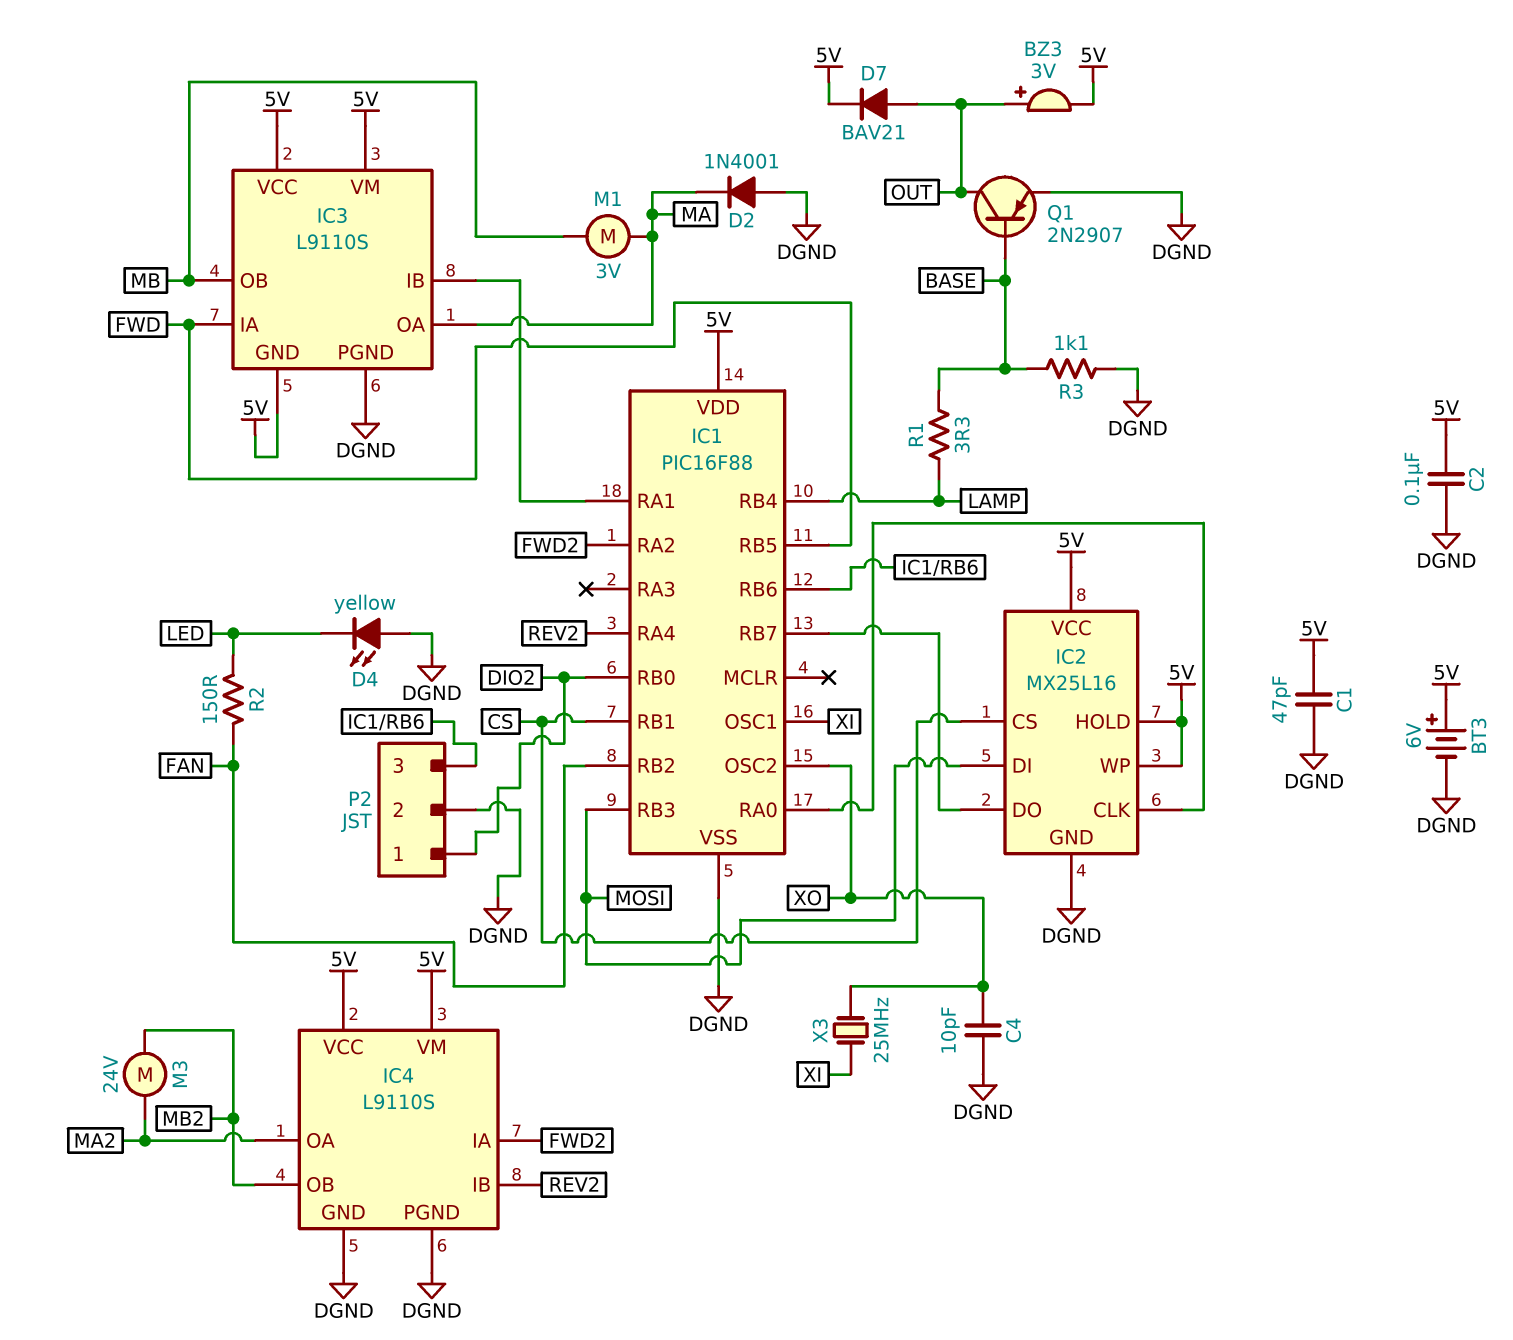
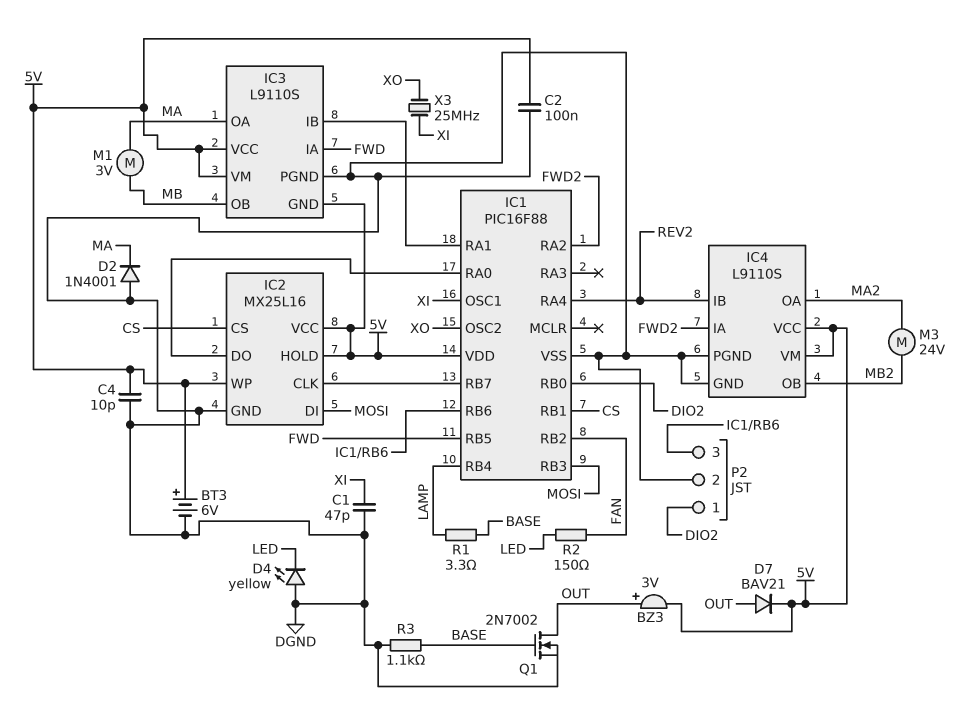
C1: 47pF (5V, DGND) -> 47pF (DGND, XI)
C4: 10pF (DGND, XO) -> 10pF (5V, DGND)
IC2 pin CLK: IC1/RA0 -> IC1/RB7
IC2 pin DO: IC1/RB7 -> IC1/RA0
Q1: PNP 2N2907 (B BASE, C OUT, E DGND) -> NMOS 2N7002 (G BASE, D OUT, S DGND)

